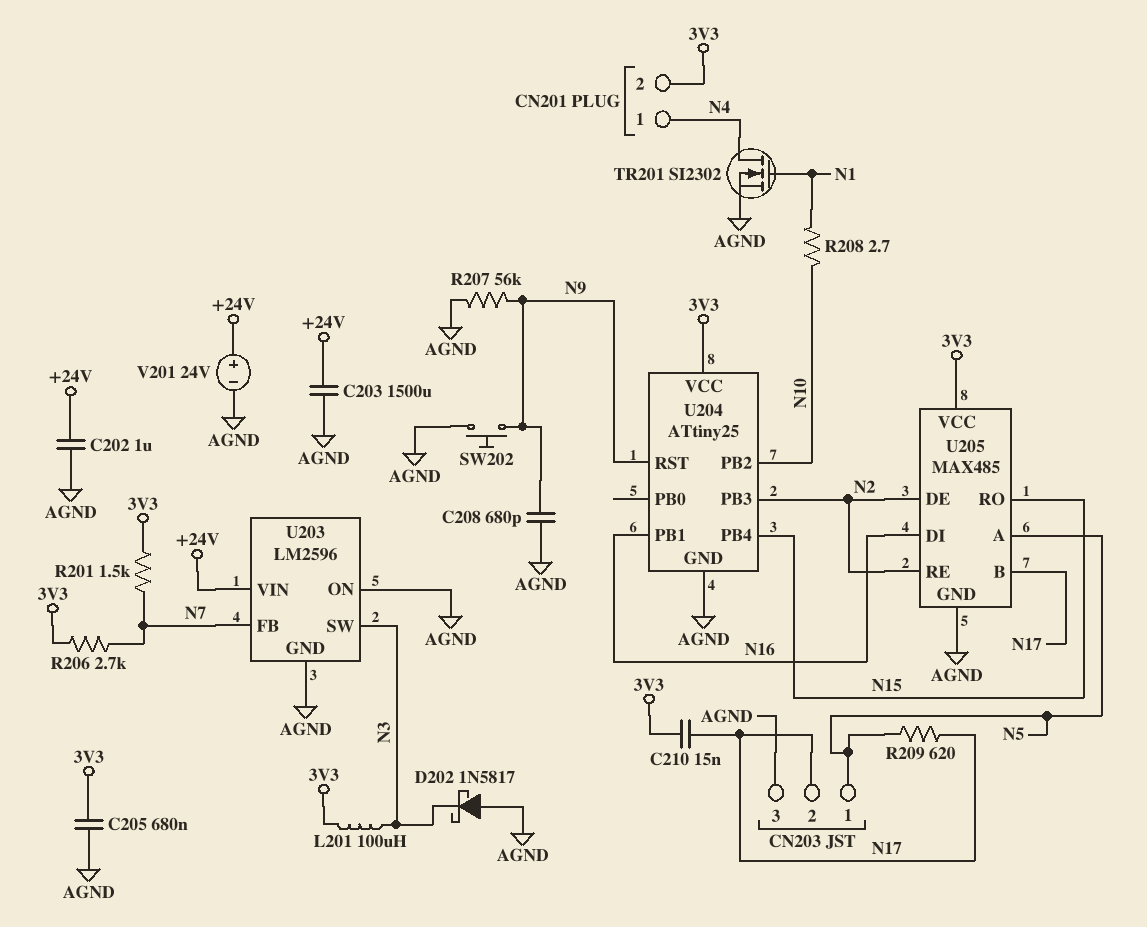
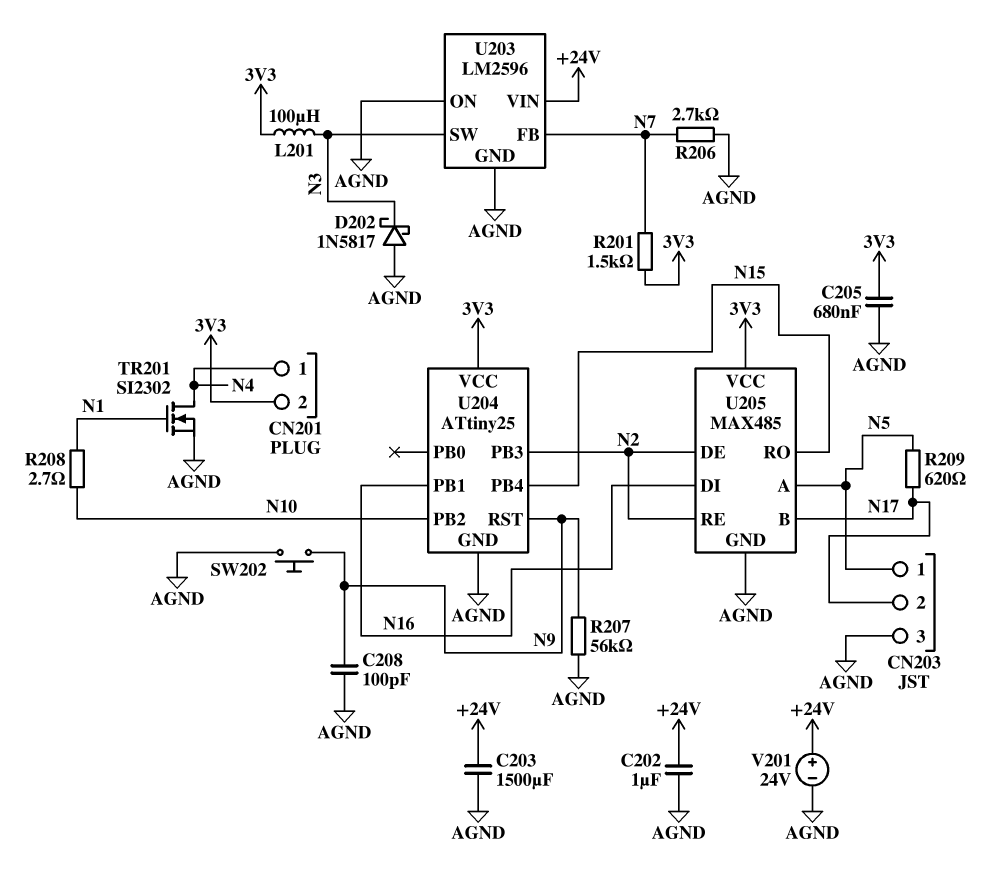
C208: 680pF (AGND, N9) -> 100pF (AGND, N9)
C210: 15nF (3V3, N17) -> none
R206: 2.7k (3V3, N7) -> 2.7k (AGND, N7)

